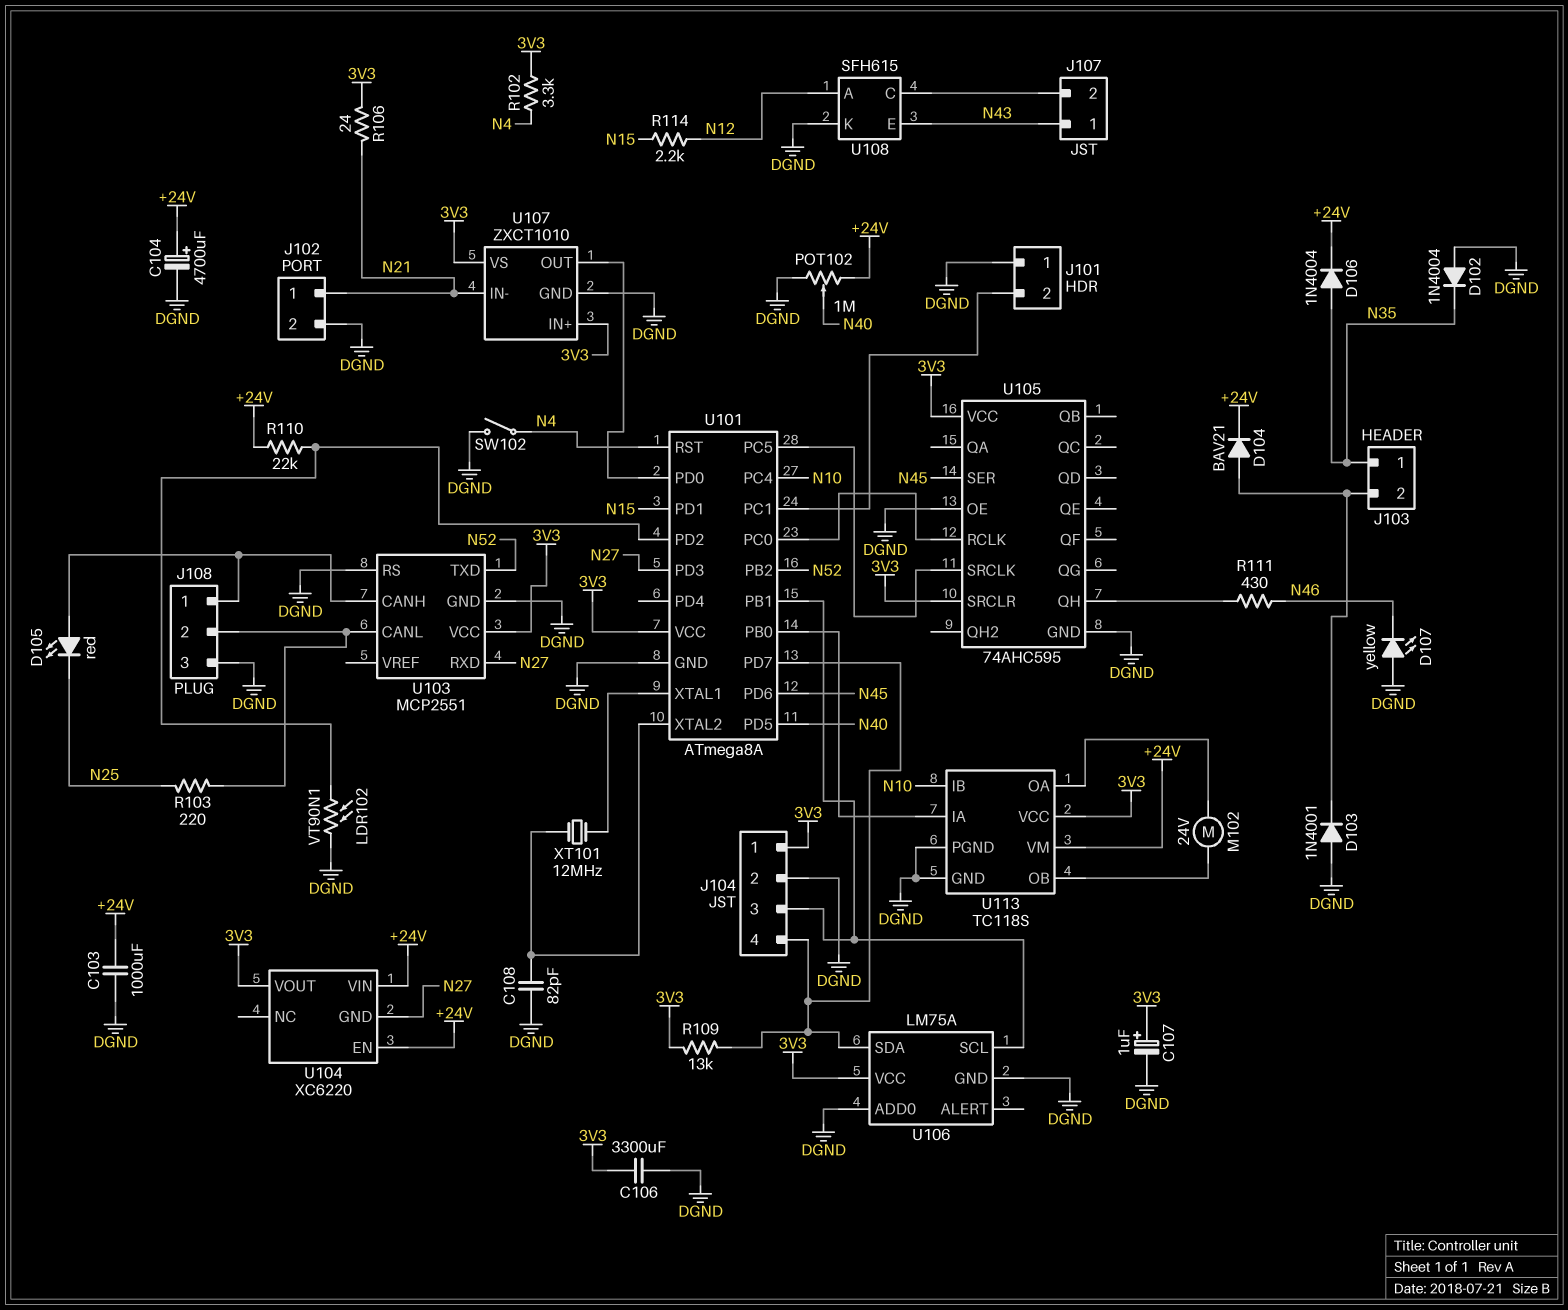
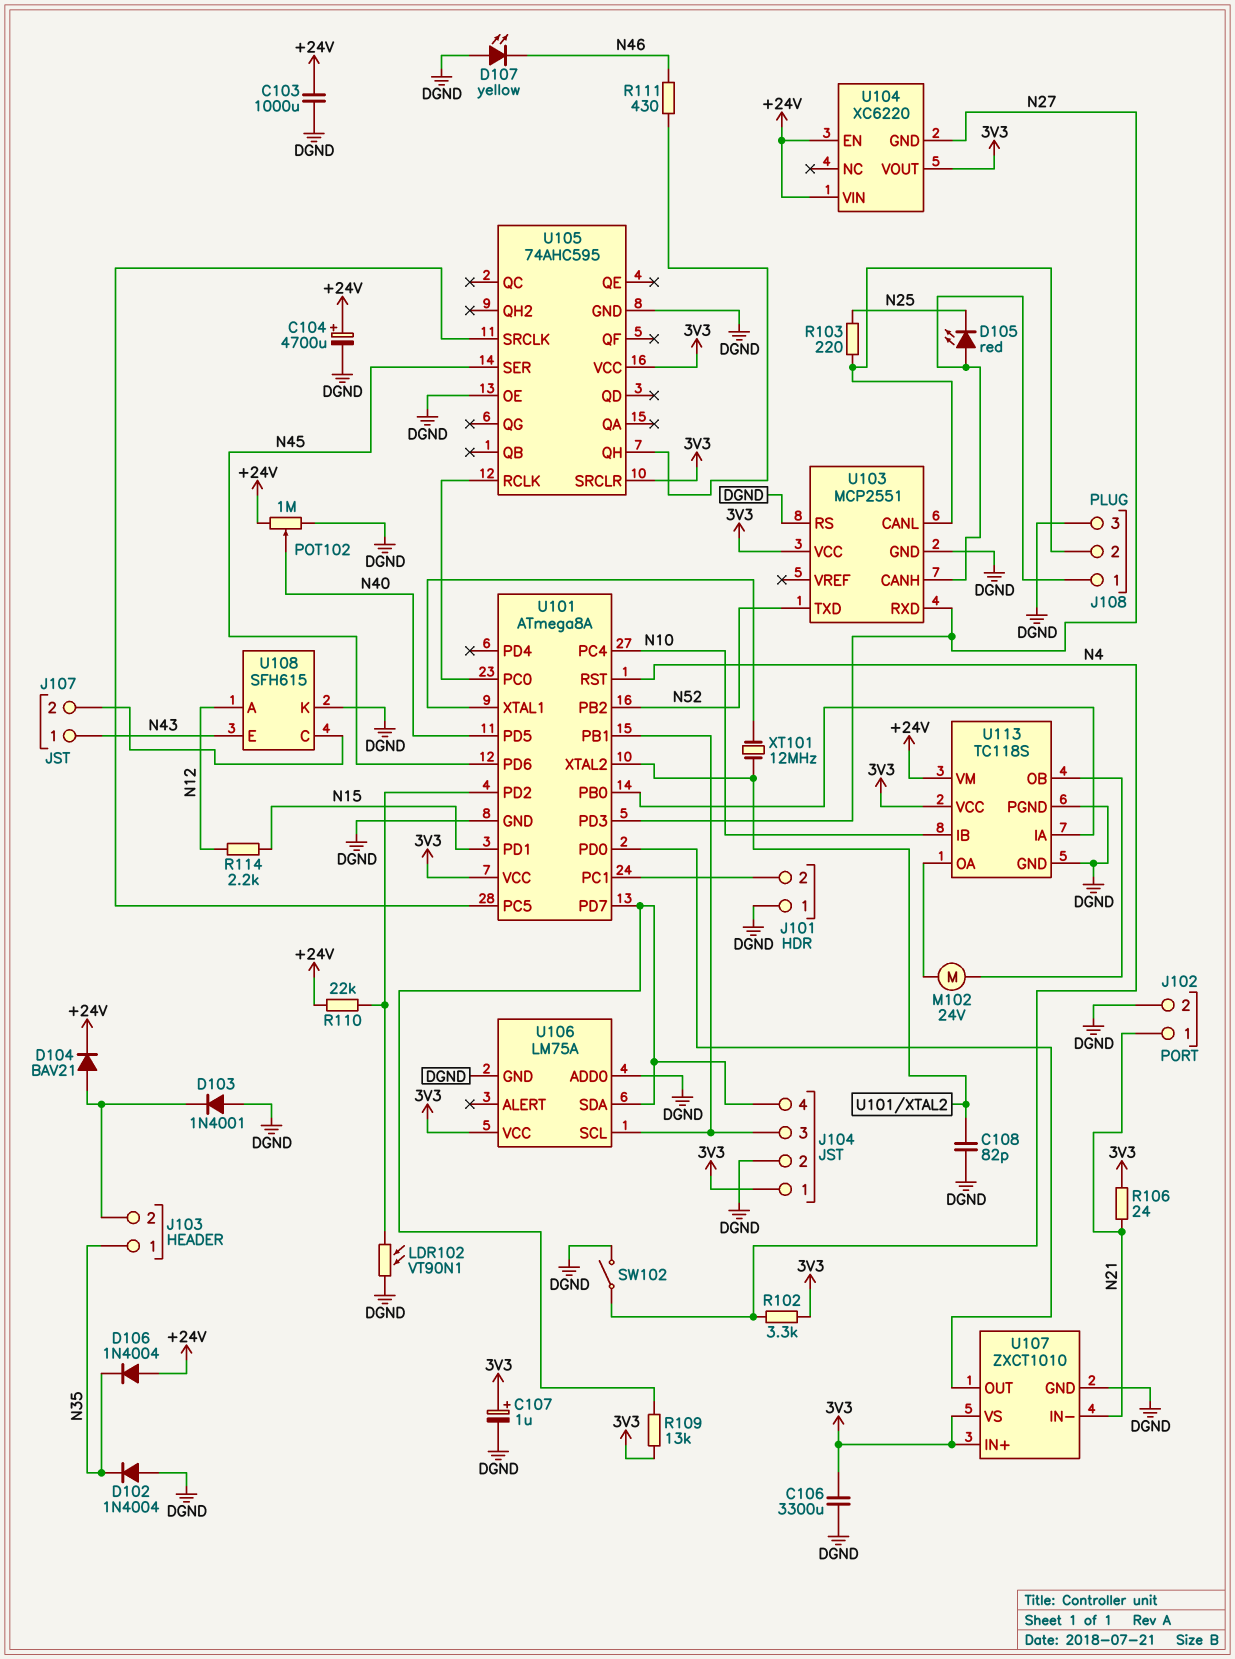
D106: diode 1N4004 (A N35, K +24V) -> diode 1N4004 (A +24V, K N35)

